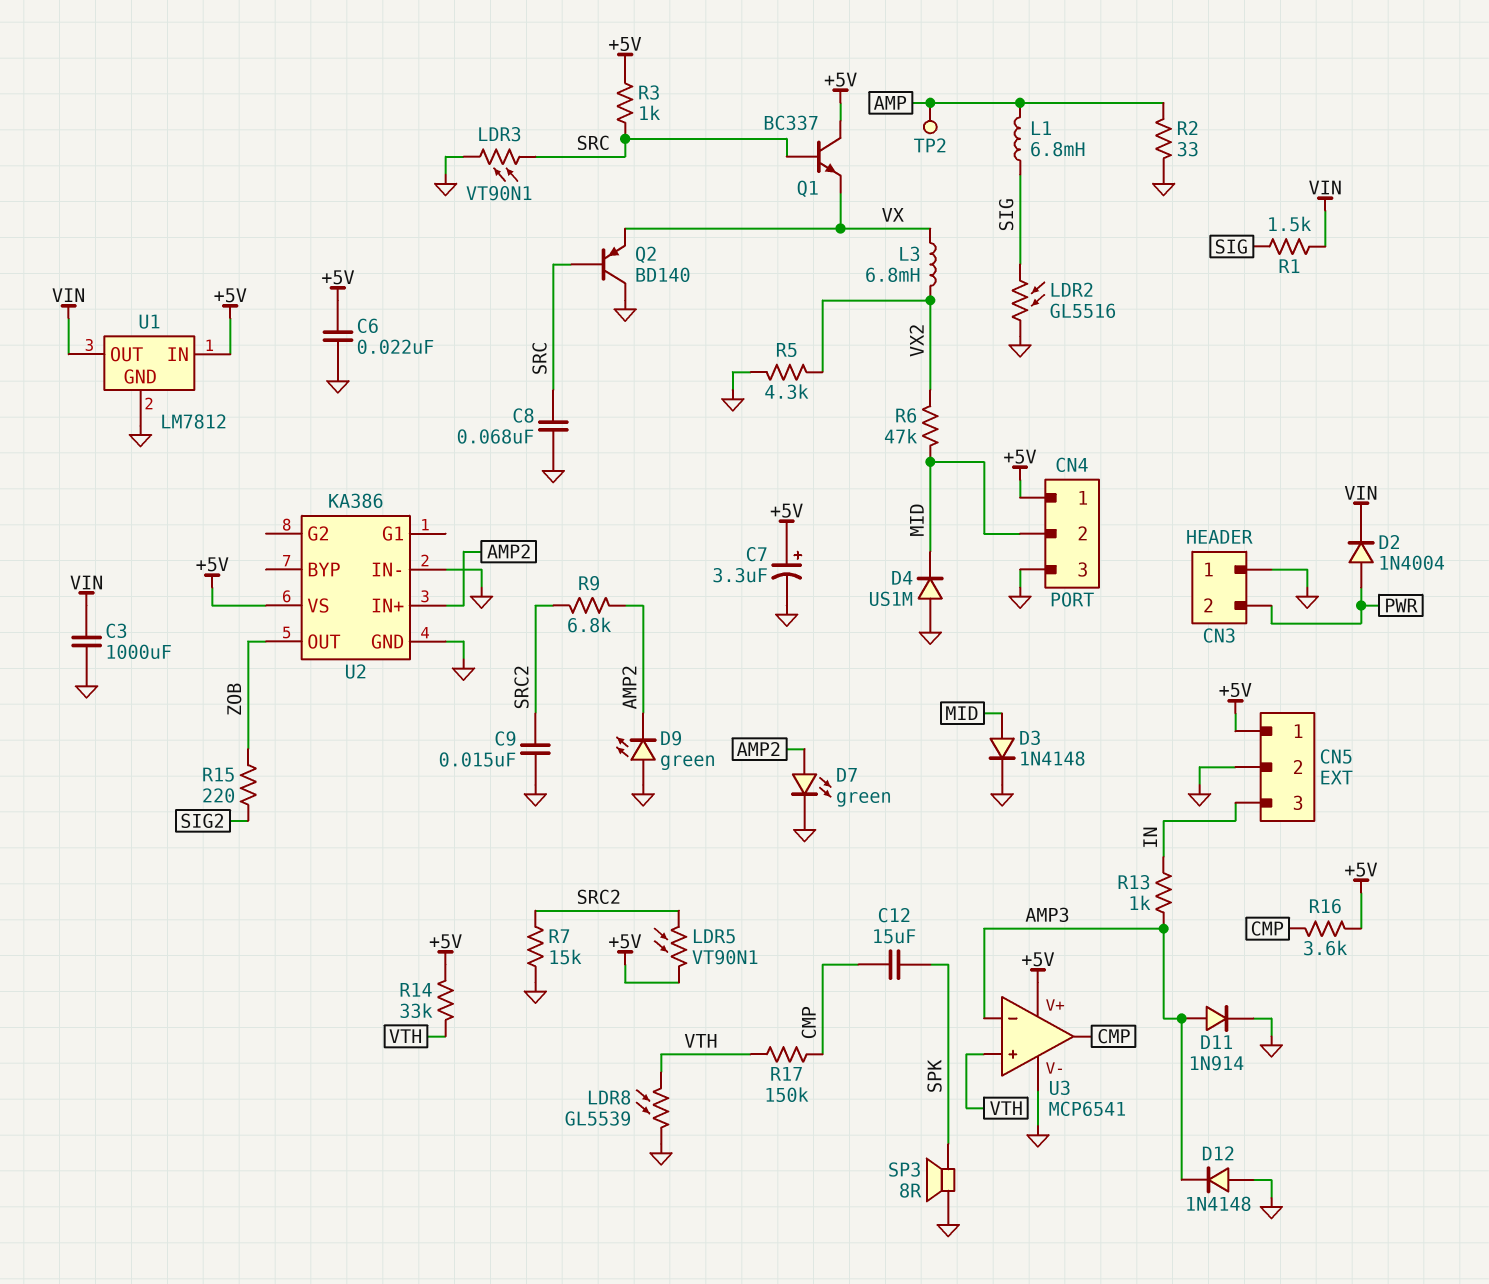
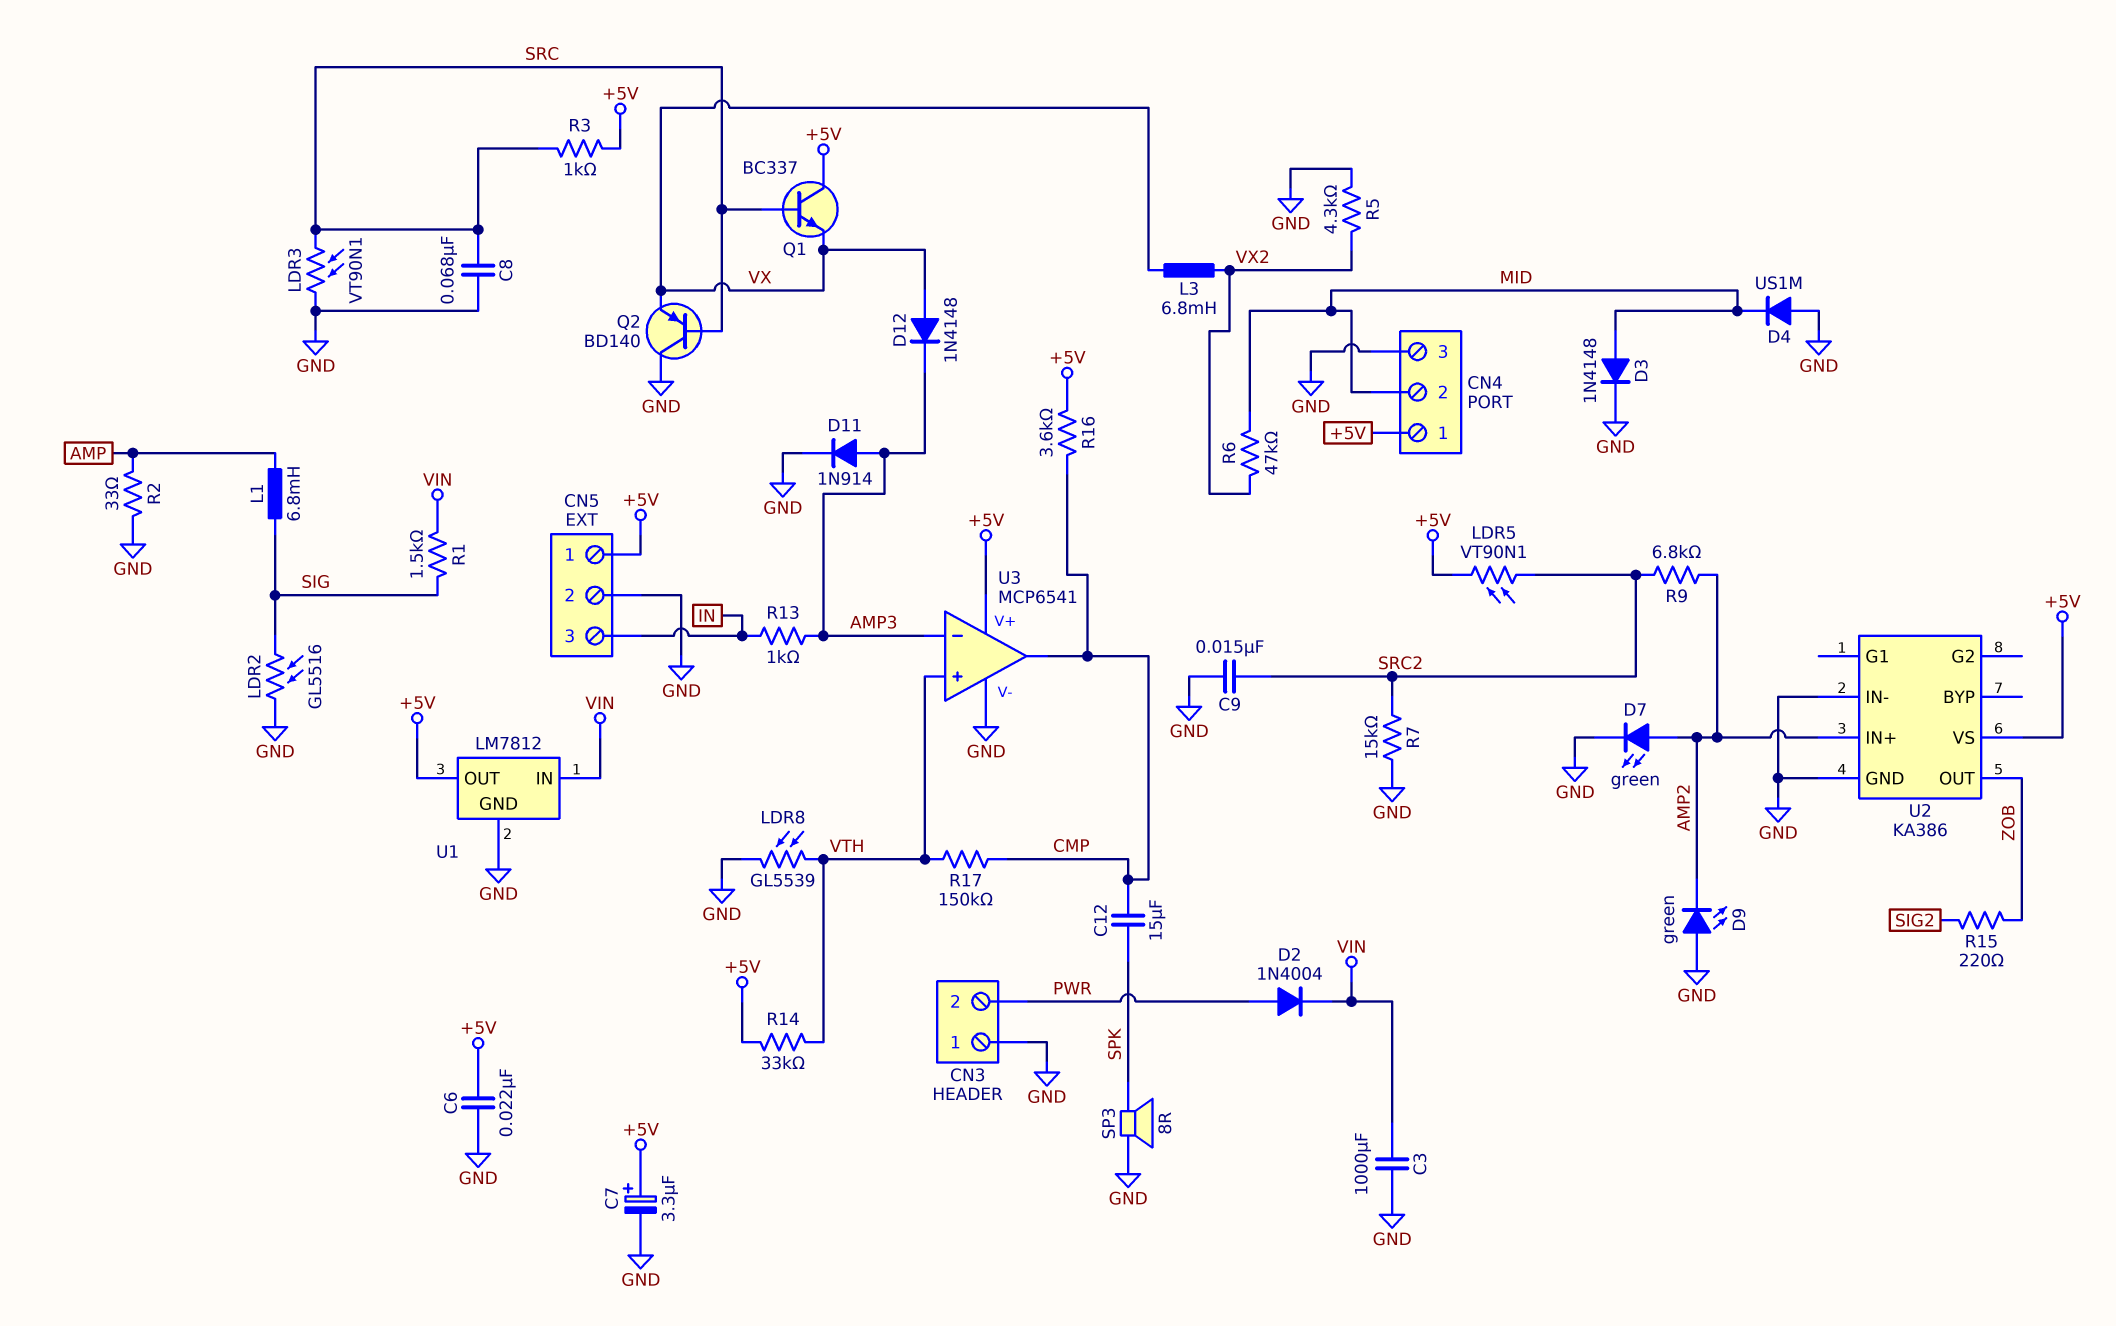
D12: diode 1N4148 (A GND, K AMP3) -> diode 1N4148 (A VX, K AMP3)
TP2: test point (AMP) -> none
U1 pin IN: +5V -> VIN
U1 pin OUT: VIN -> +5V

